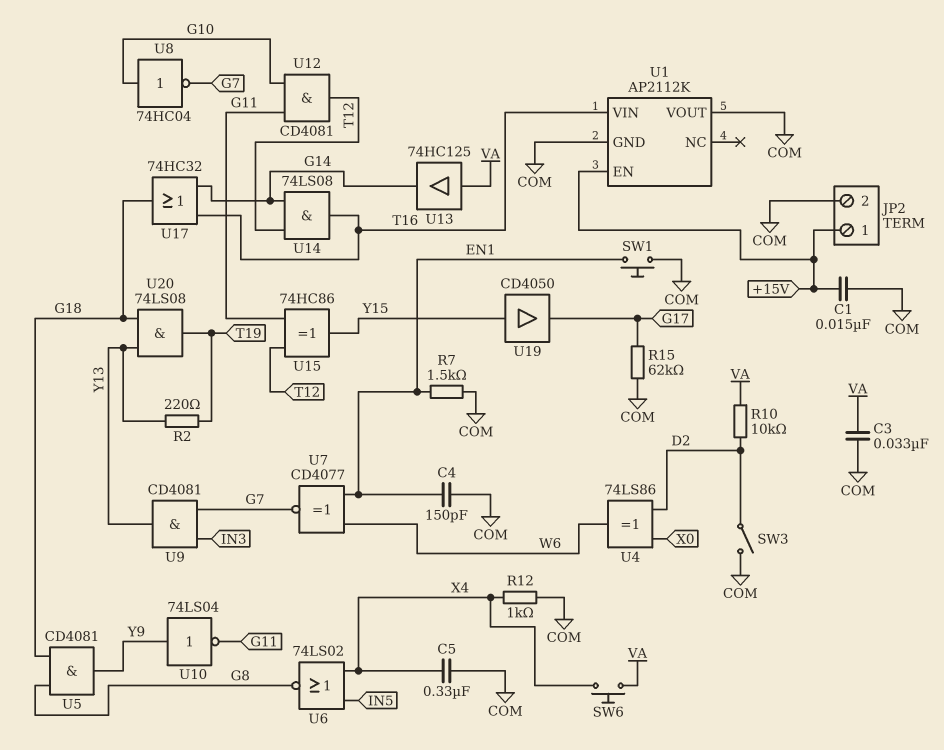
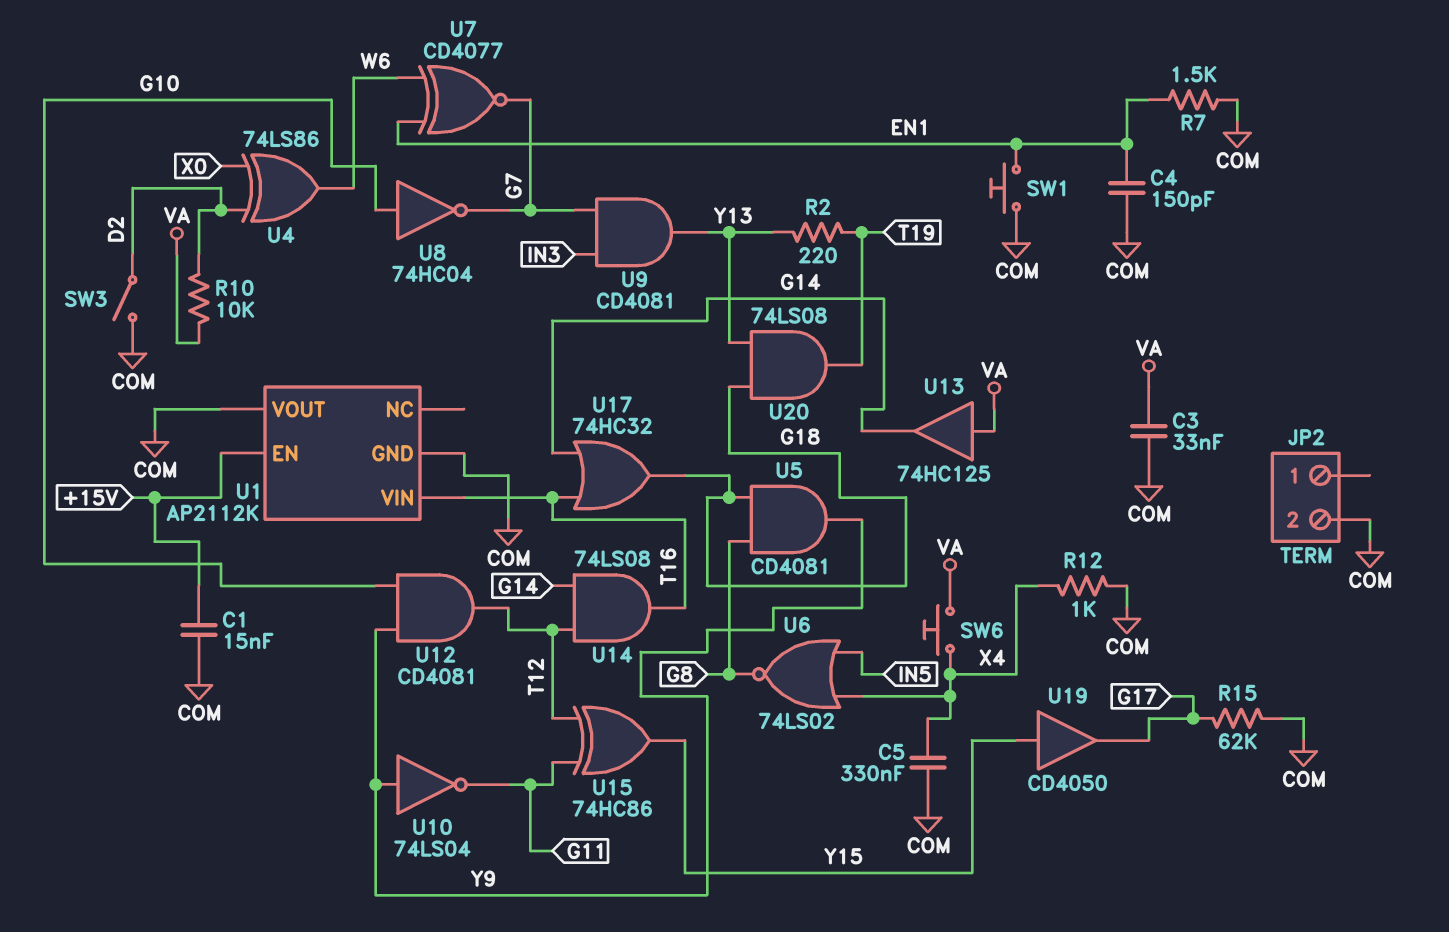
JP2 pin 1: +15V -> none
U12: AND CD4081 (in G10, in G11, out T12) -> AND CD4081 (in G10, in Y9, out T12)

